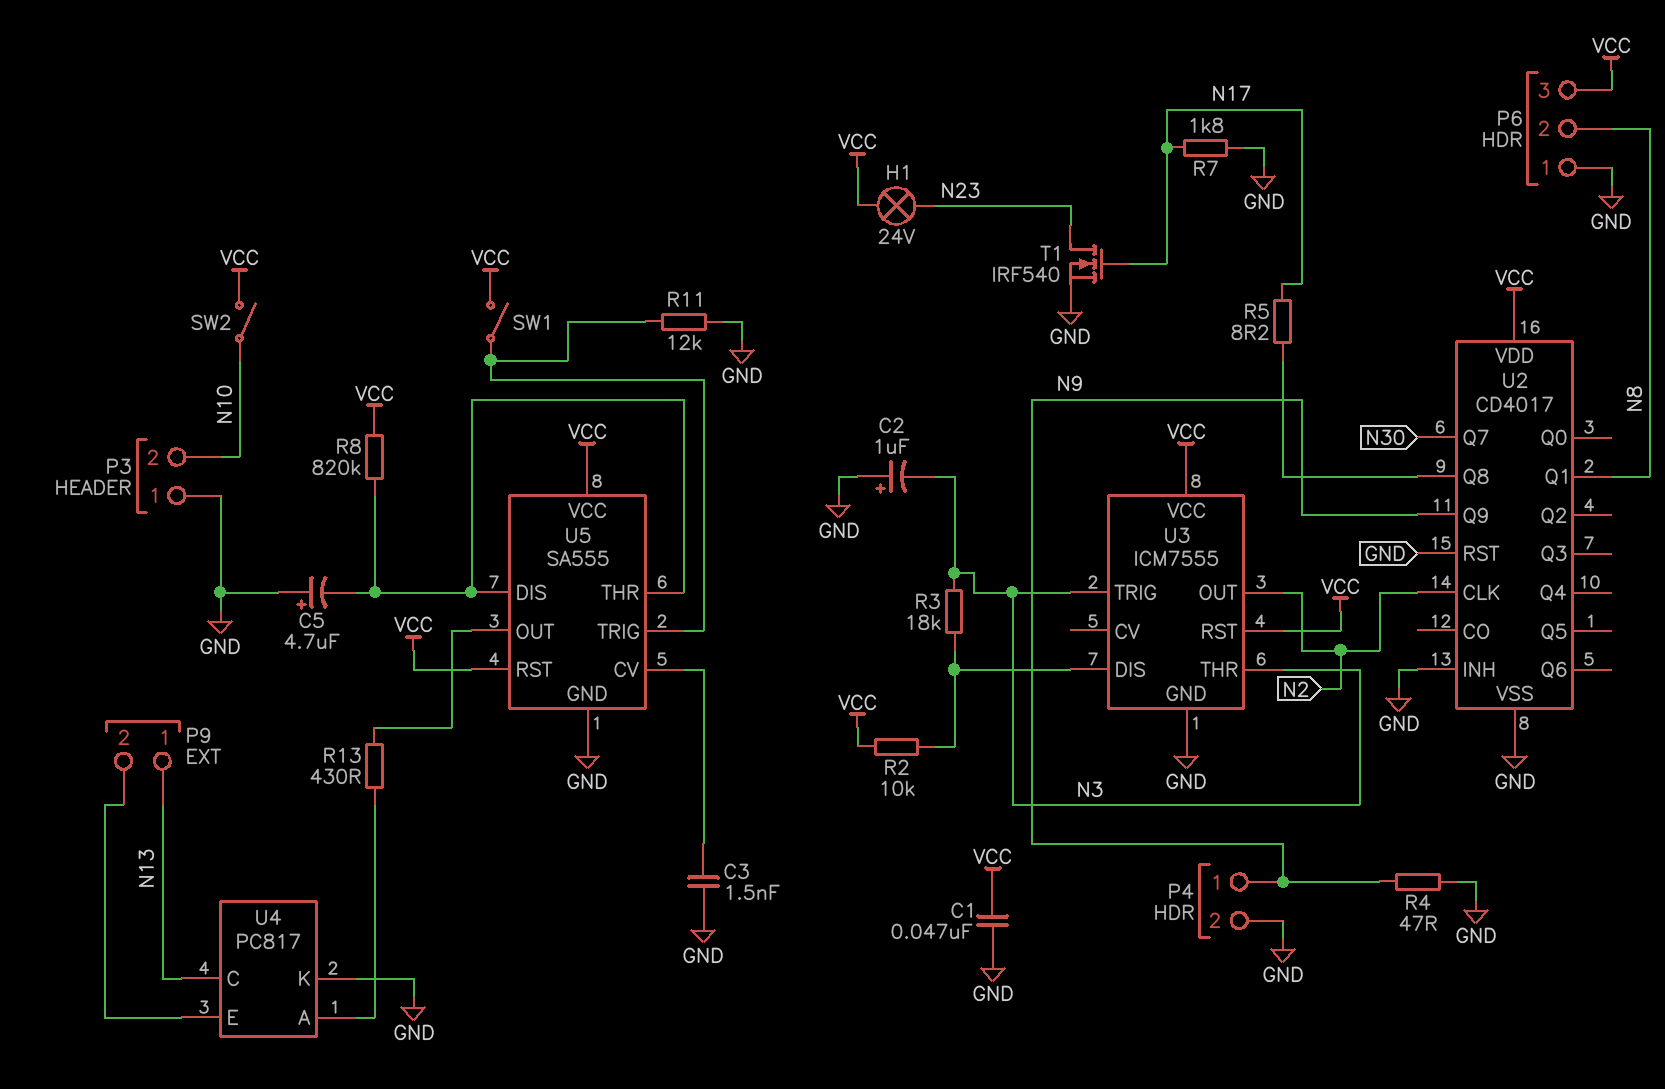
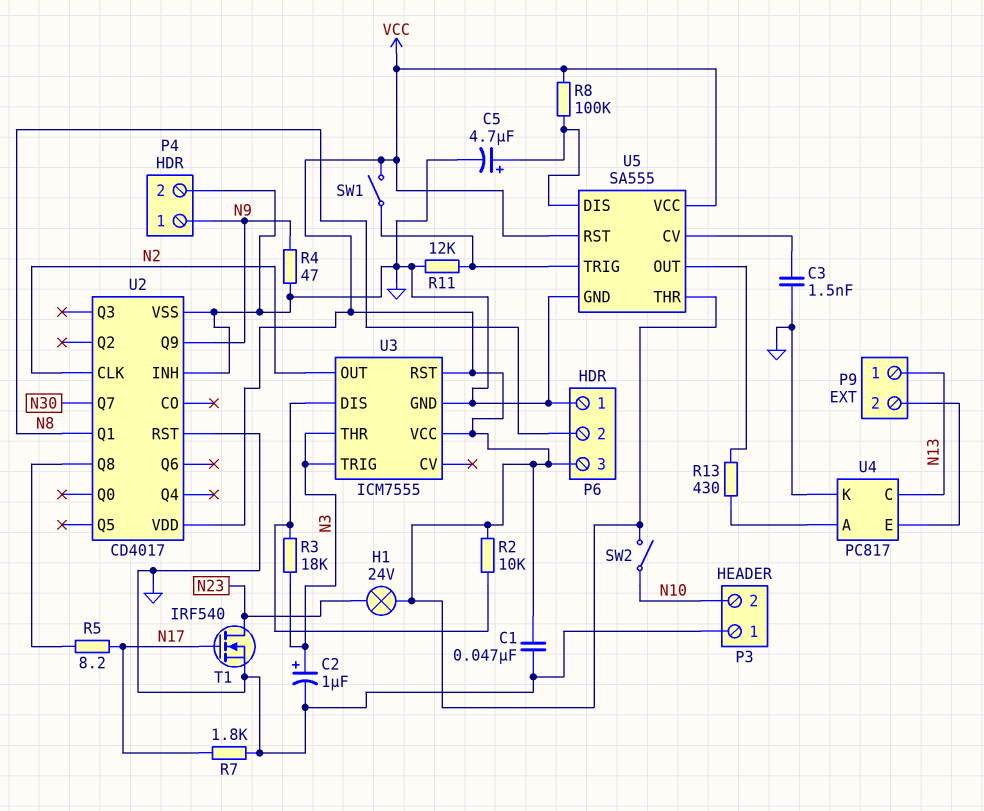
C2: 1uF (plus GND, minus N3) -> 1uF (plus N3, minus GND)
C5: 4.7uF (plus GND, minus U5/DIS) -> 4.7uF (plus U5/DIS, minus GND)
R8: 820k (U5/DIS, VCC) -> 100k (U5/DIS, VCC)
U5 pin THR: U5/DIS -> VCC

